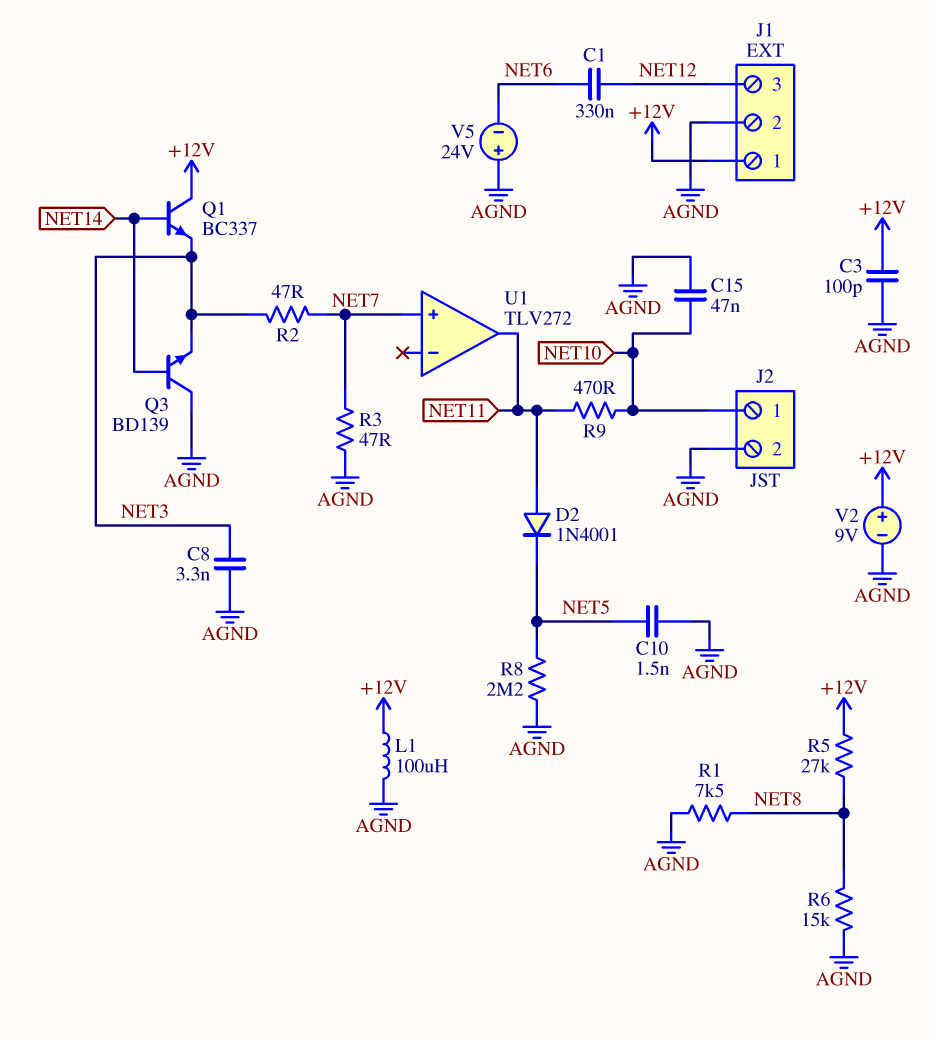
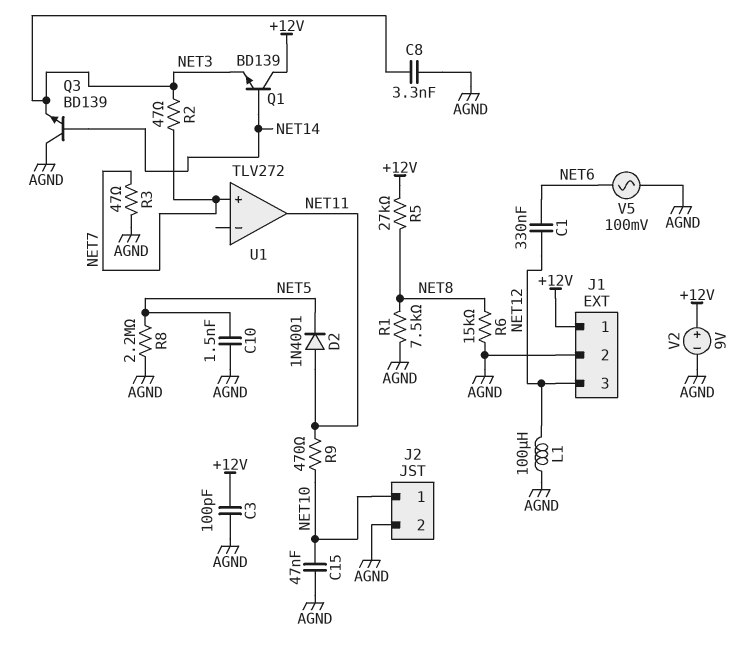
L1: 100uH (+12V, AGND) -> 100uH (AGND, NET12)
Q1: NPN BC337 (B NET14, C +12V, E NET3) -> NPN BD139 (B NET14, C +12V, E NET3)
V5: 24V (plus AGND, minus NET6) -> AC 100mV (AGND, NET6)

